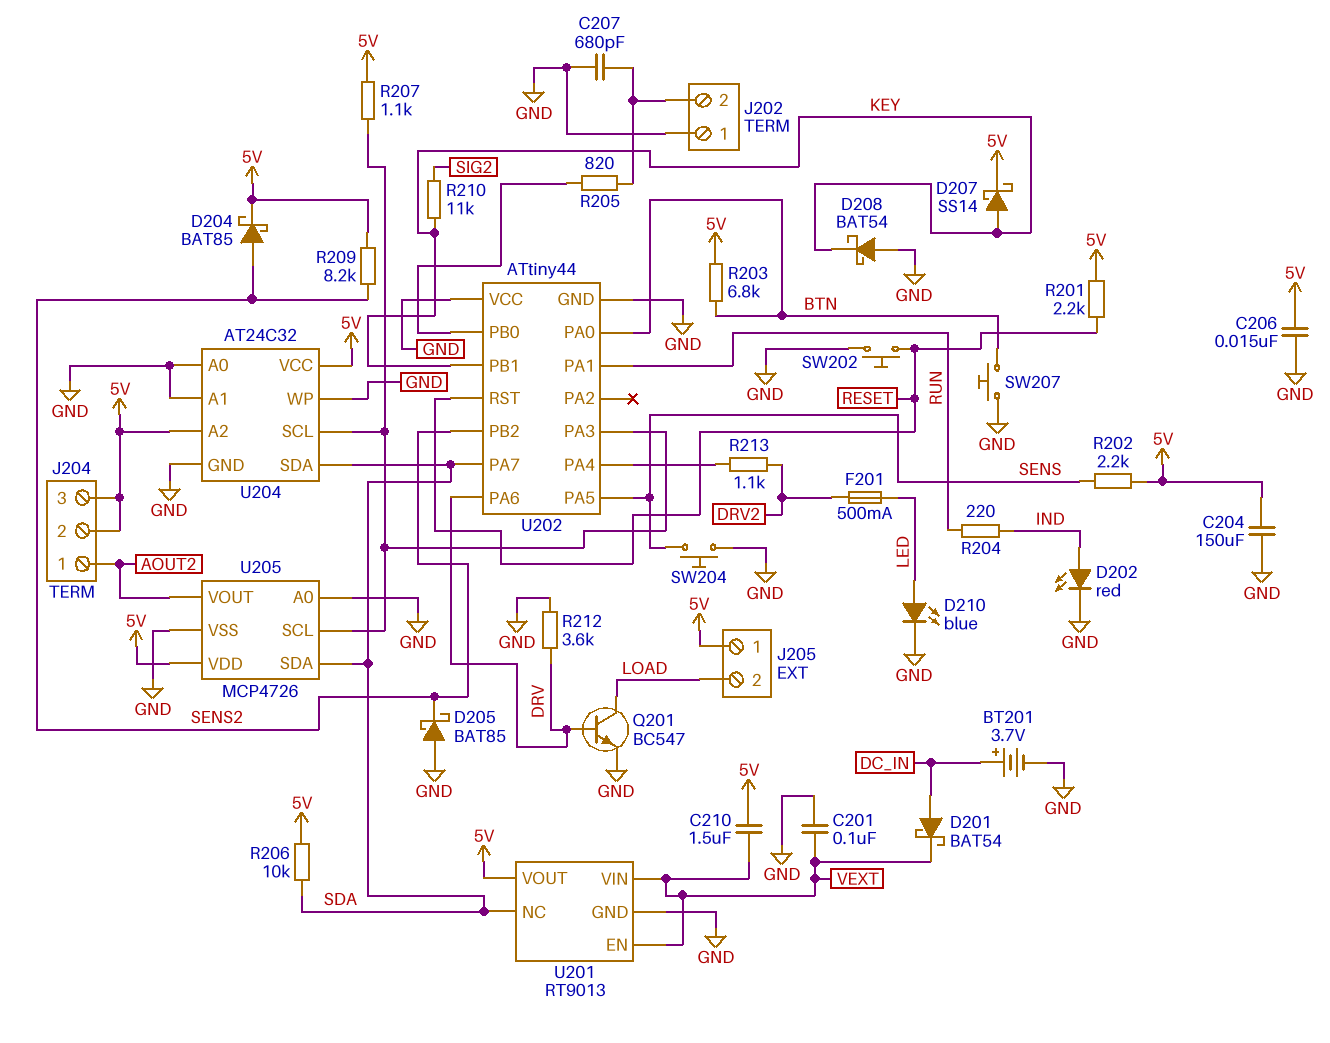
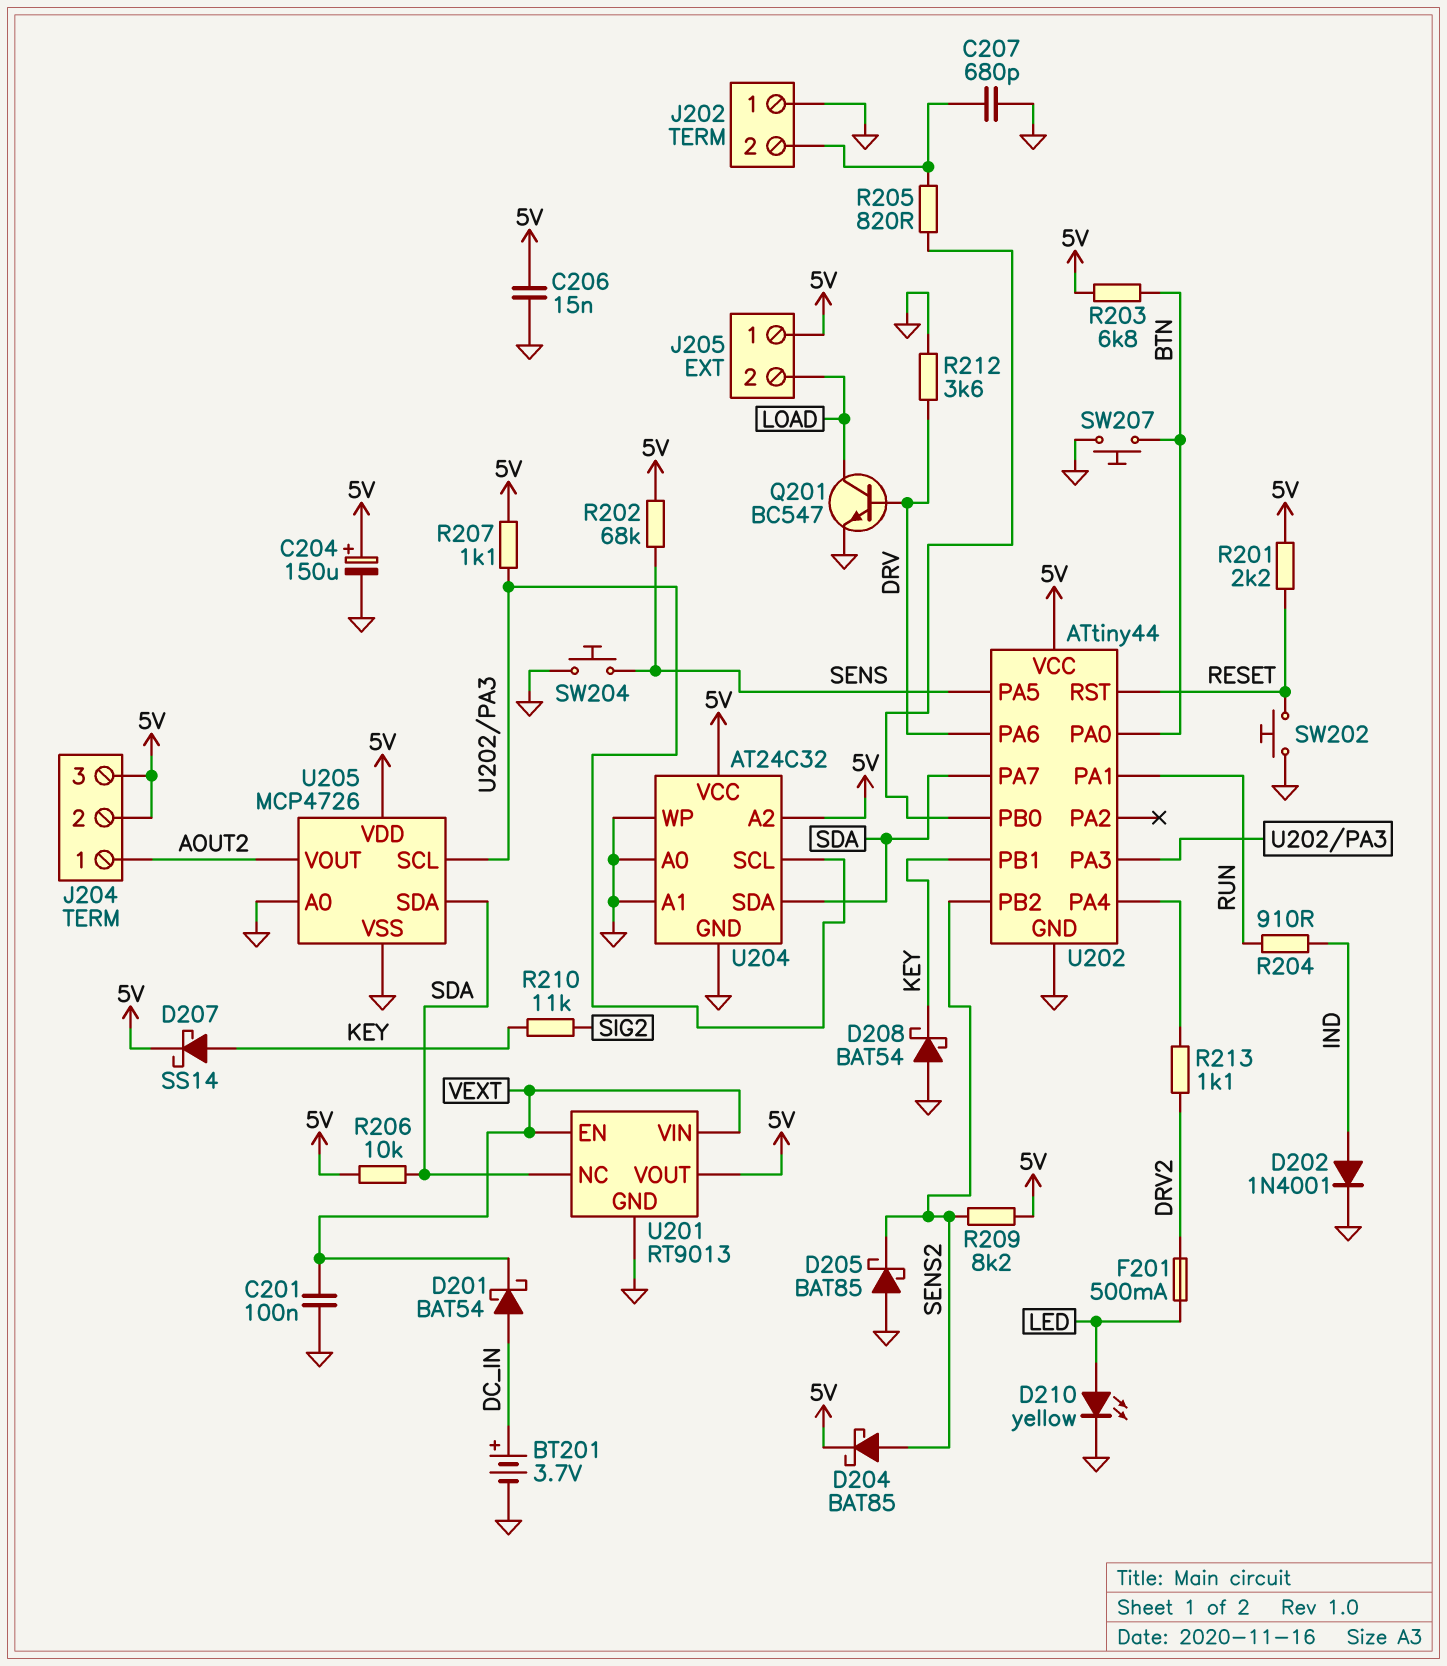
C204: 150uF (5V, GND) -> 150uF (plus 5V, minus GND)
C210: 1.5uF (5V, VEXT) -> none
D202: LED red (A IND, K GND) -> diode 1N4001 (A IND, K GND)
D210: LED blue (A LED, K GND) -> LED yellow (A LED, K GND)
R202: 2.2k (5V, SENS) -> 68k (5V, SENS)
R204: 220 (IND, RUN) -> 910 (IND, RUN)
U202 pin VCC: GND -> 5V

